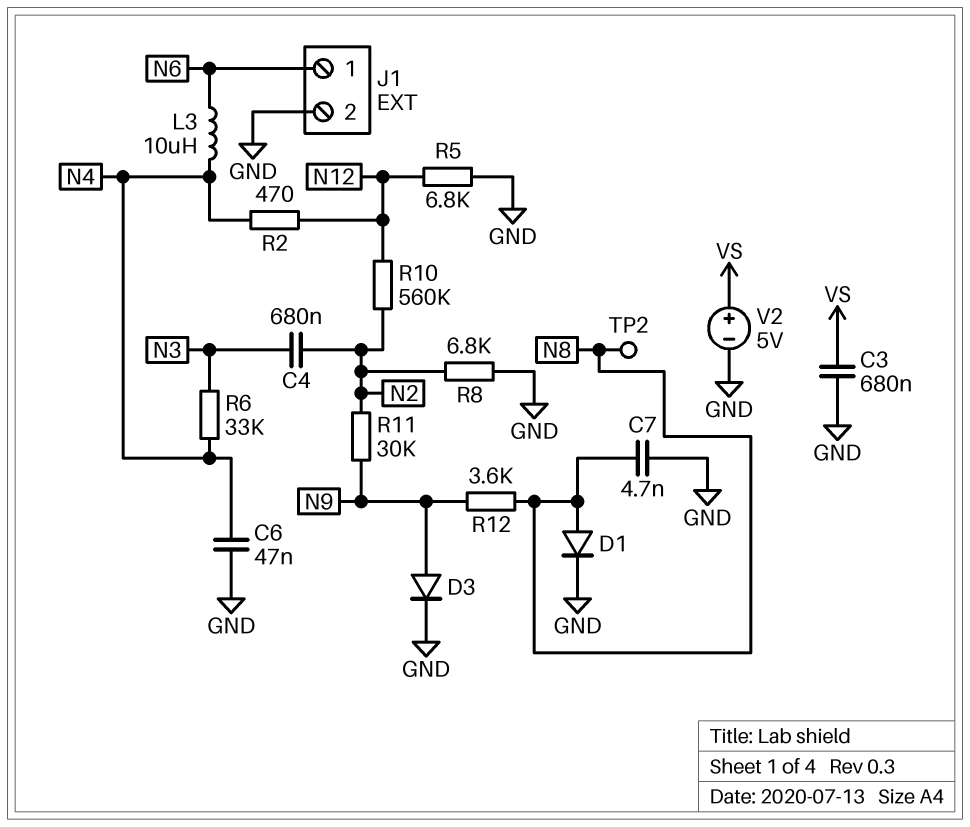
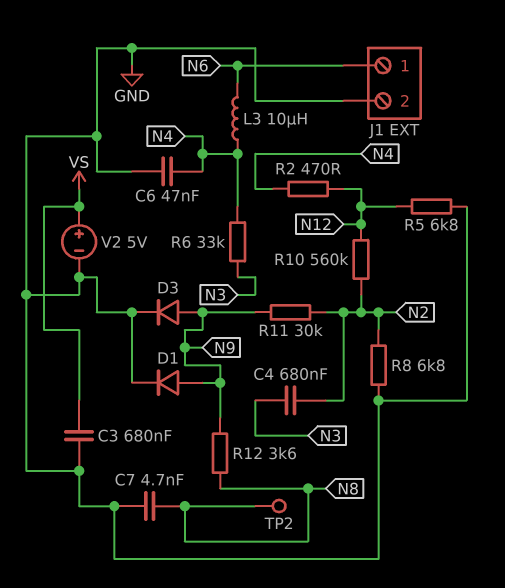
D1: diode (A N8, K GND) -> diode (A N9, K GND)

